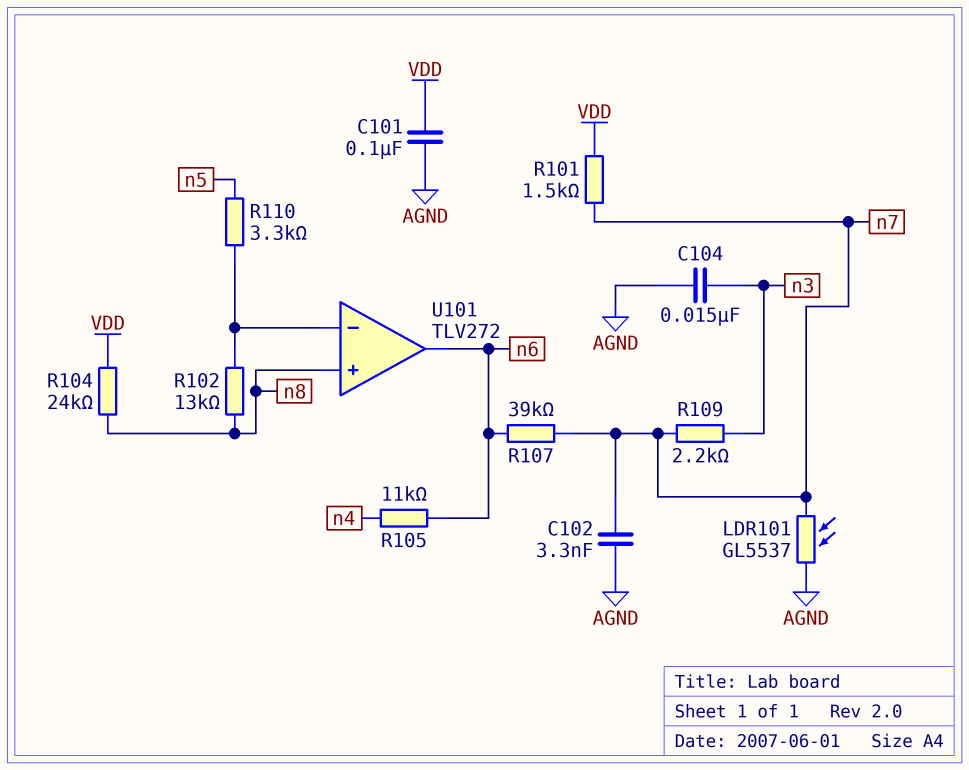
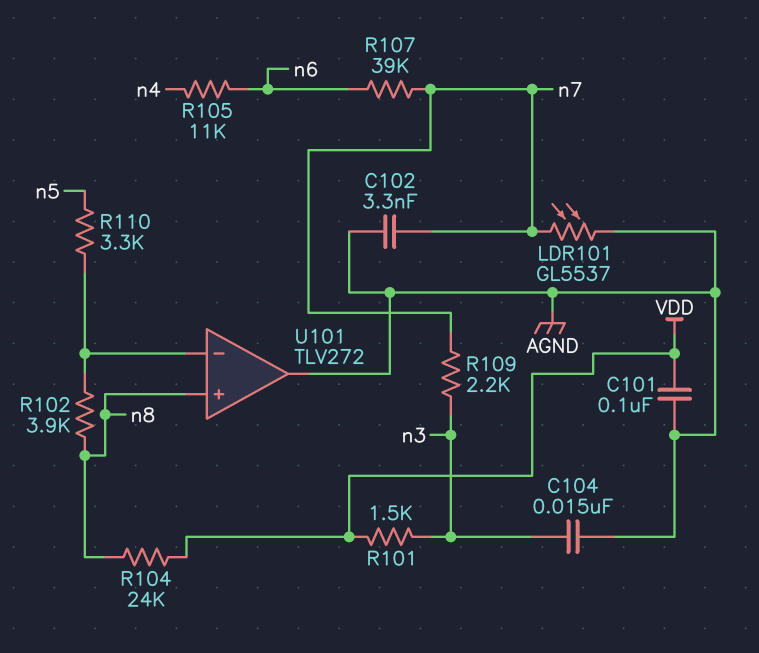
R101: 1.5k (VDD, n7) -> 1.5k (VDD, n3)
R102: 13k (U101/in-, n8) -> 3.9k (U101/in-, n8)
U101 pin out: n6 -> AGND

